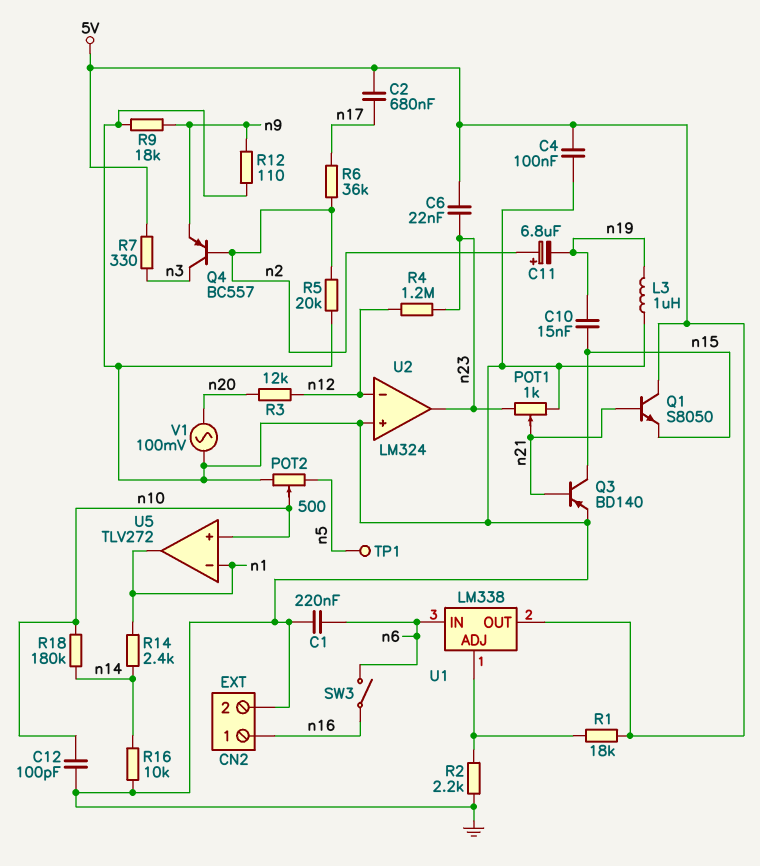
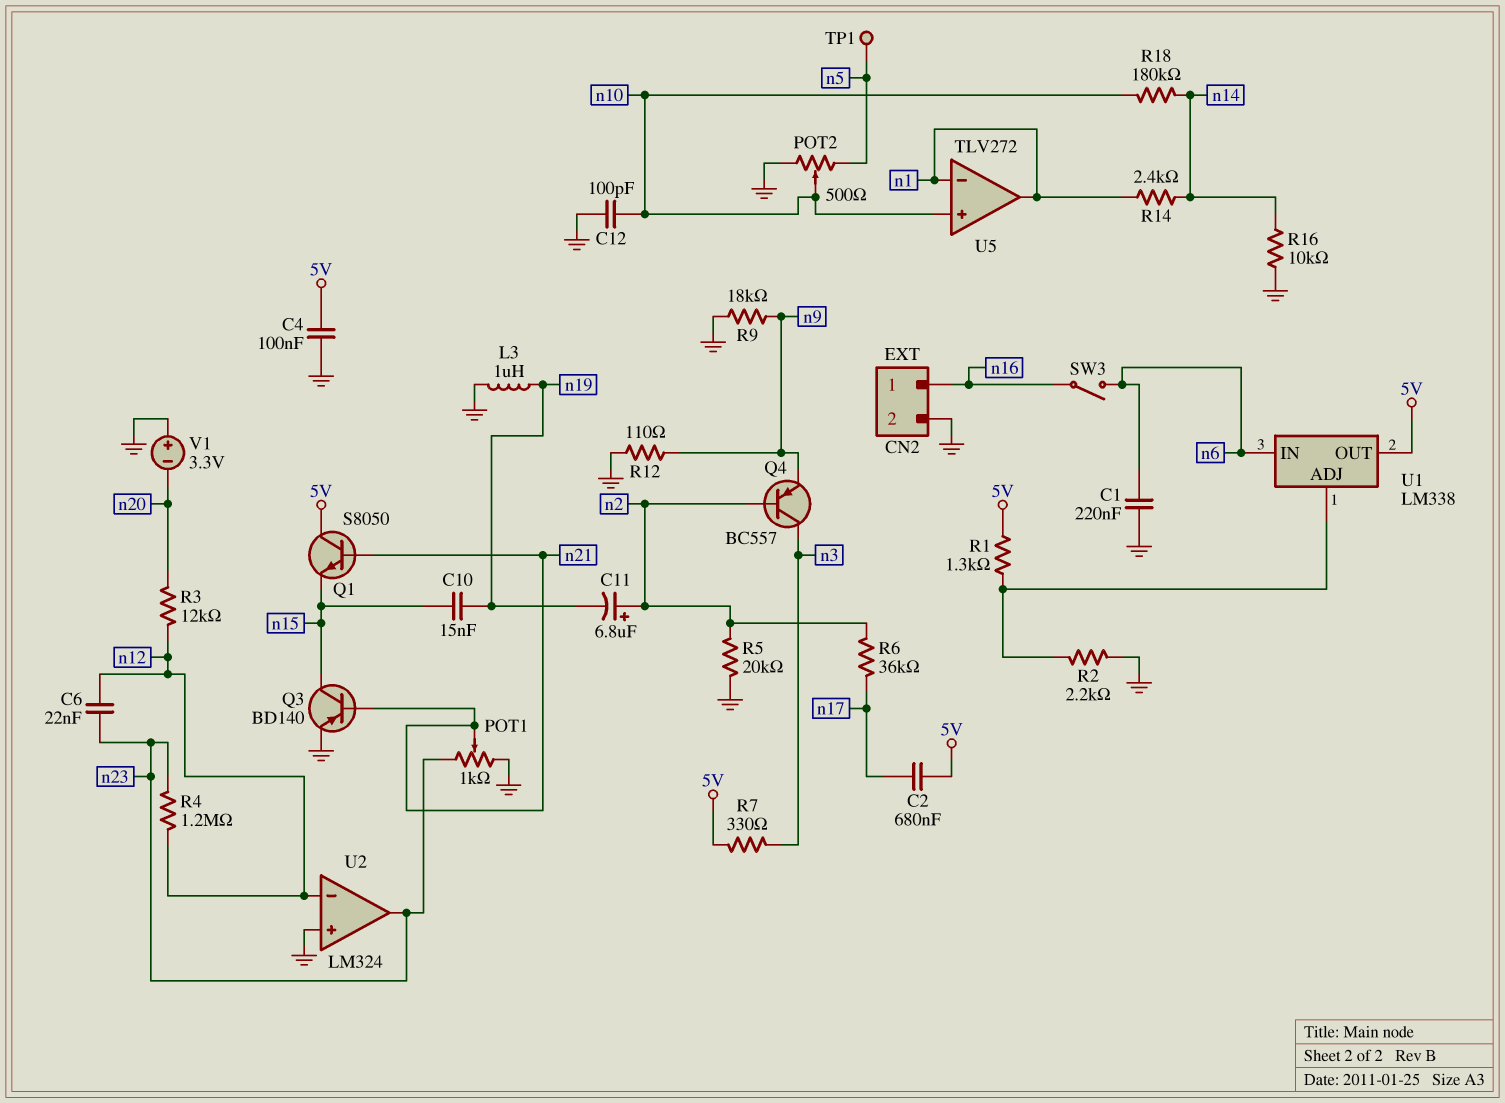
C6: 22nF (5V, n23) -> 22nF (n12, n23)
R1: 18k (5V, U1/ADJ) -> 1.3k (5V, U1/ADJ)
V1: AC 100mV (GND, n20) -> 3.3V (plus GND, minus n20)

